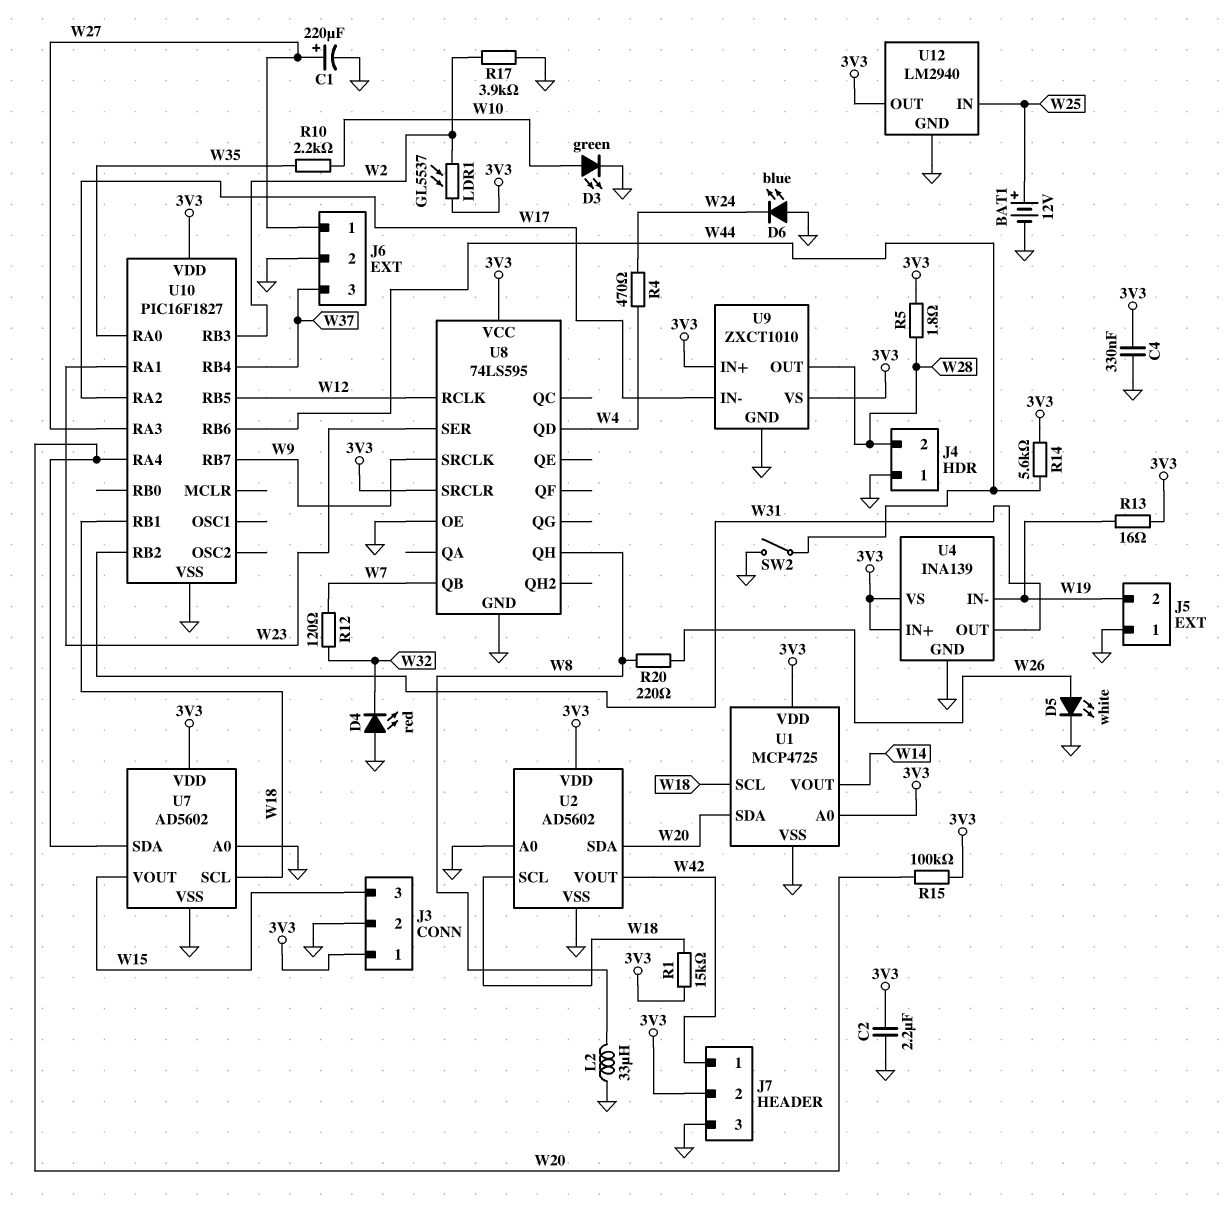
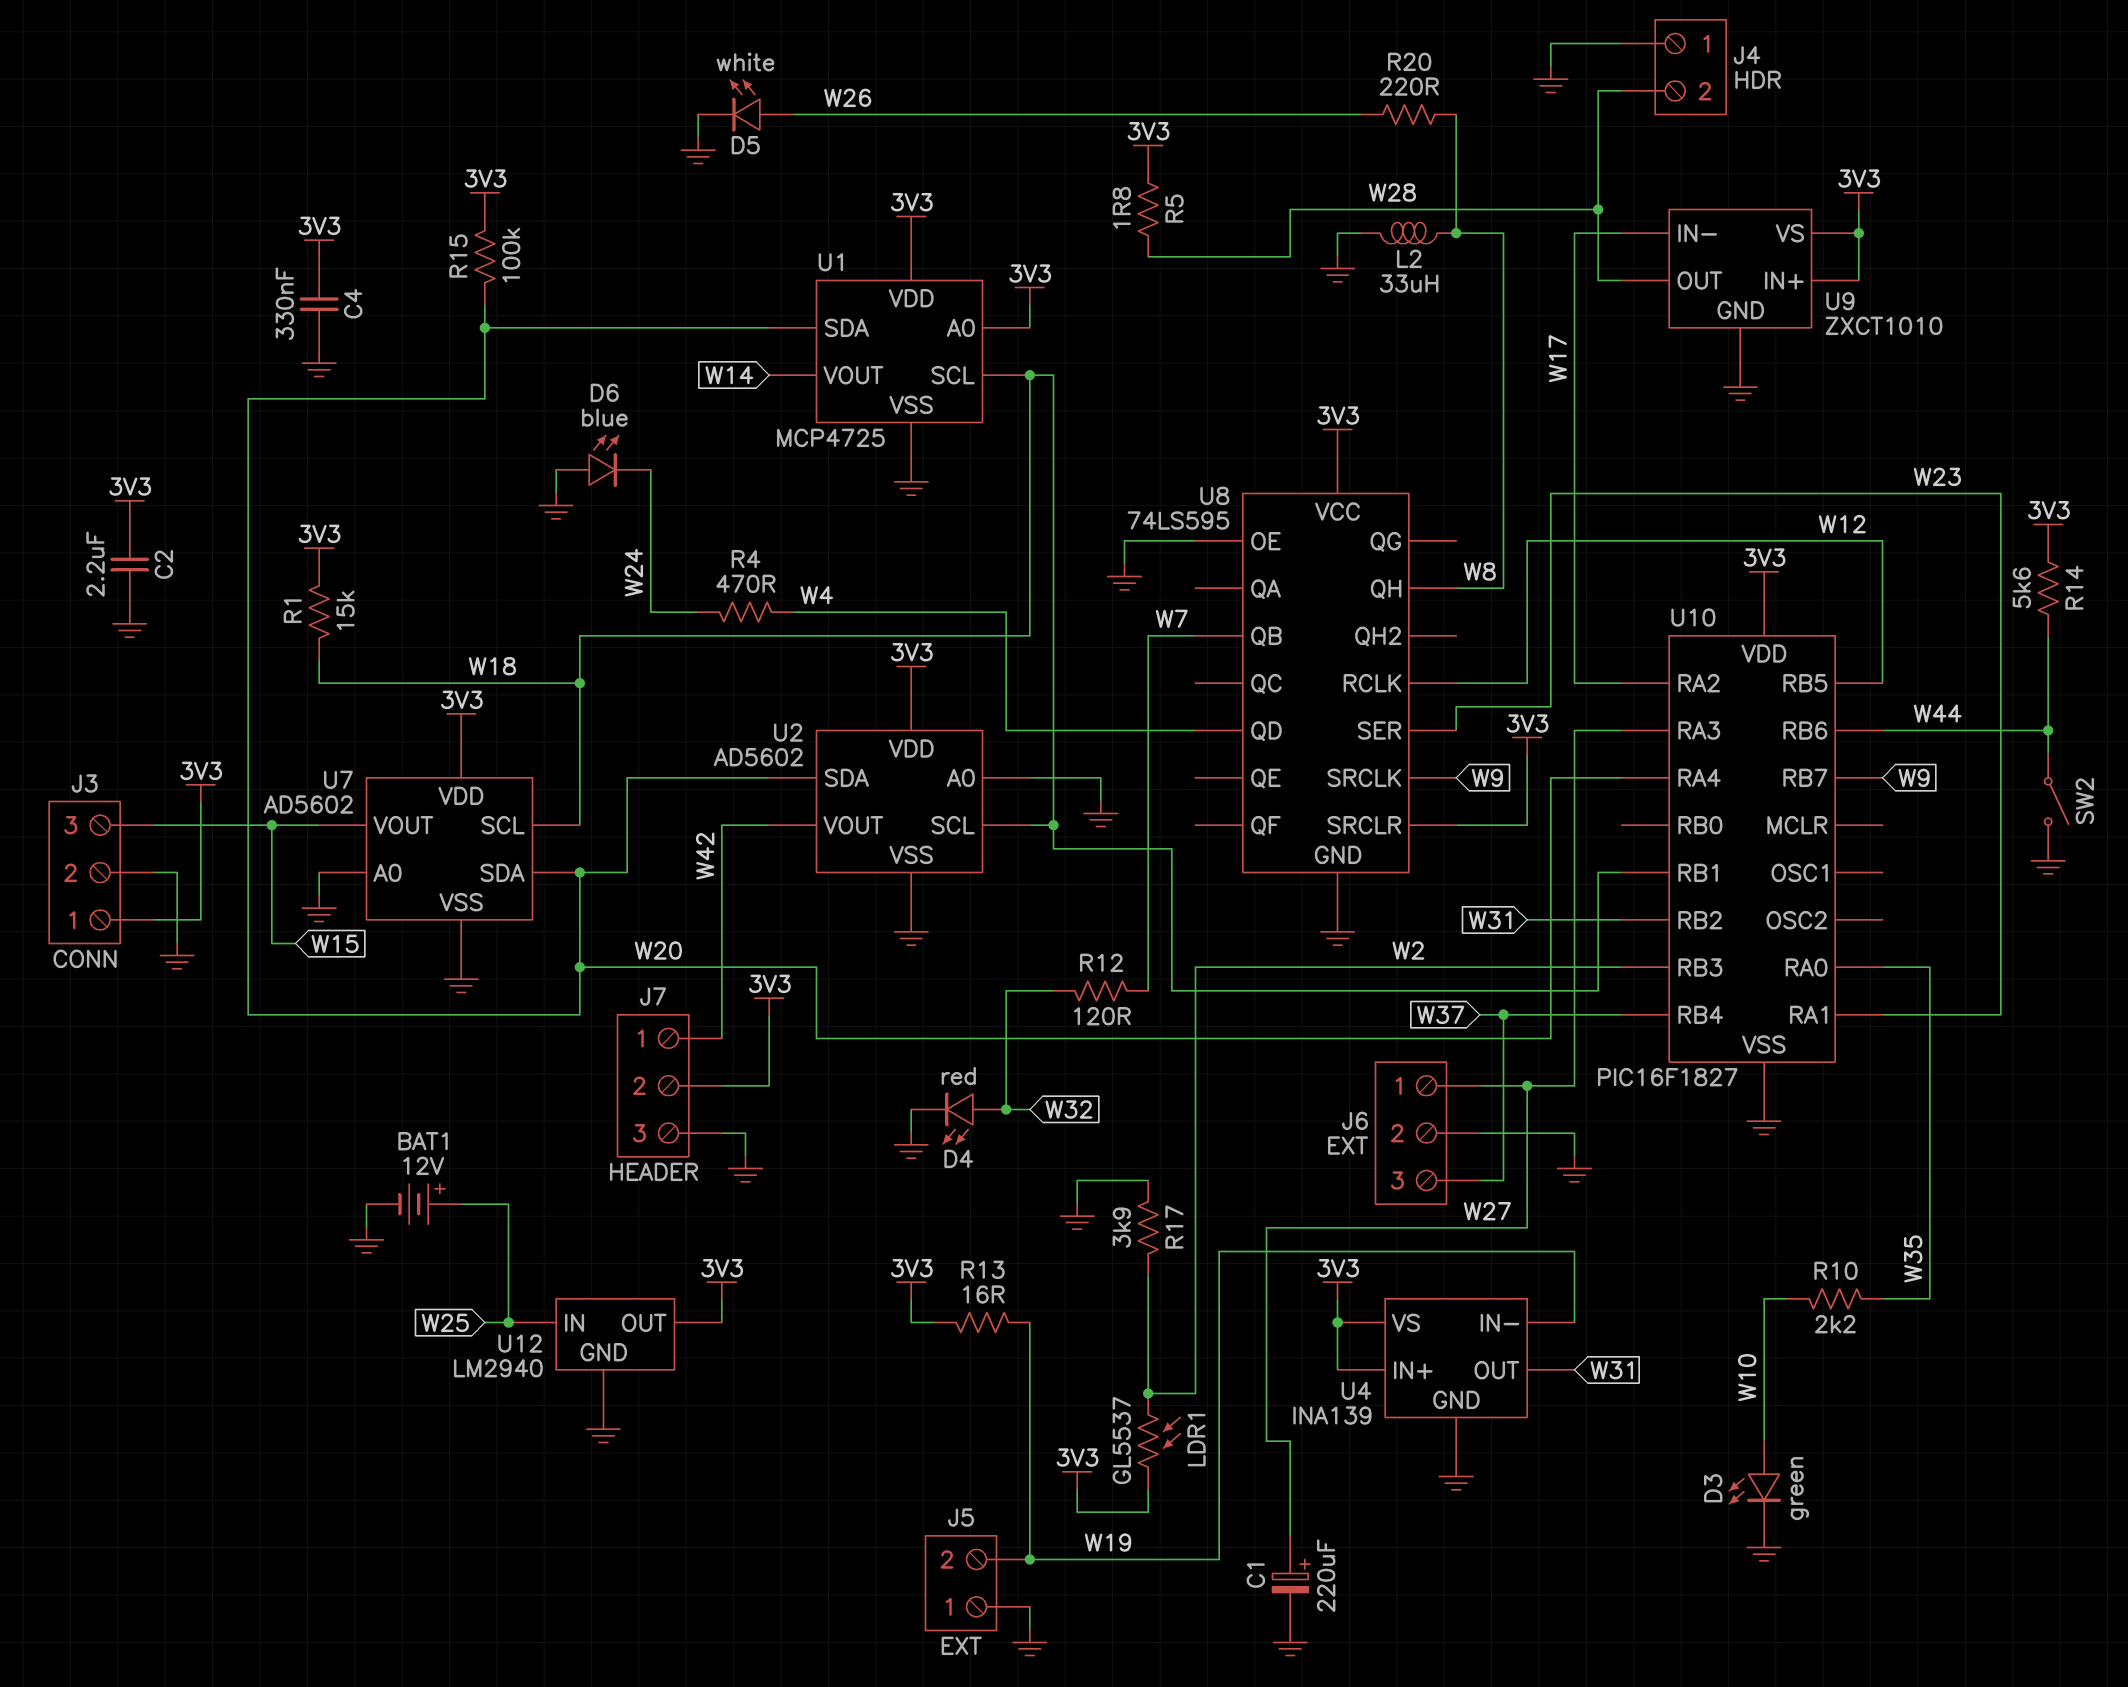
D4: LED red (A GND, K W32) -> LED red (A W32, K GND)

